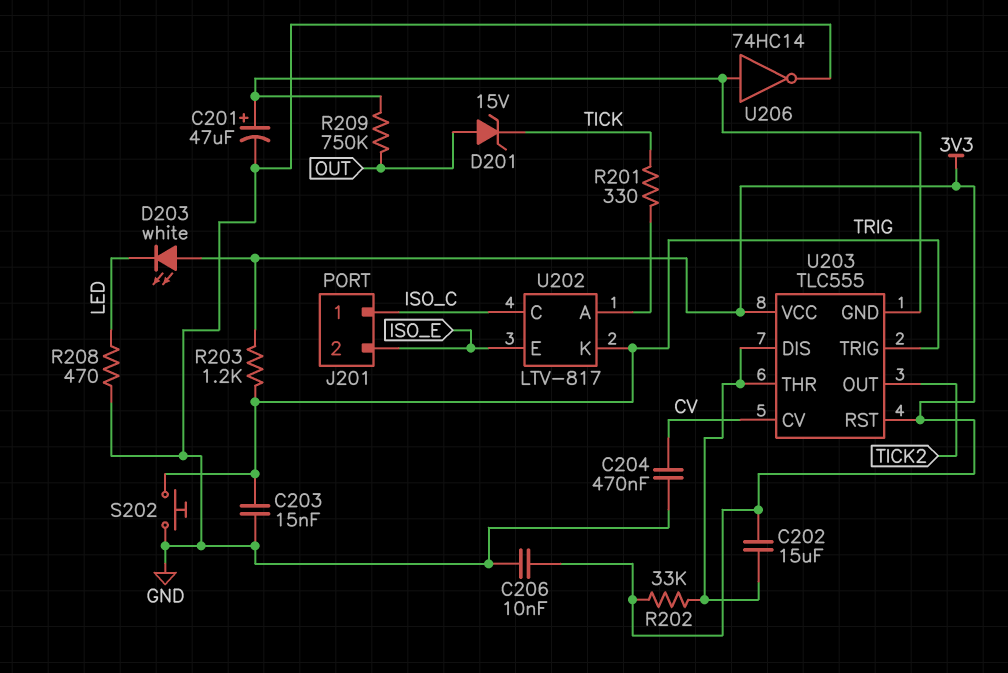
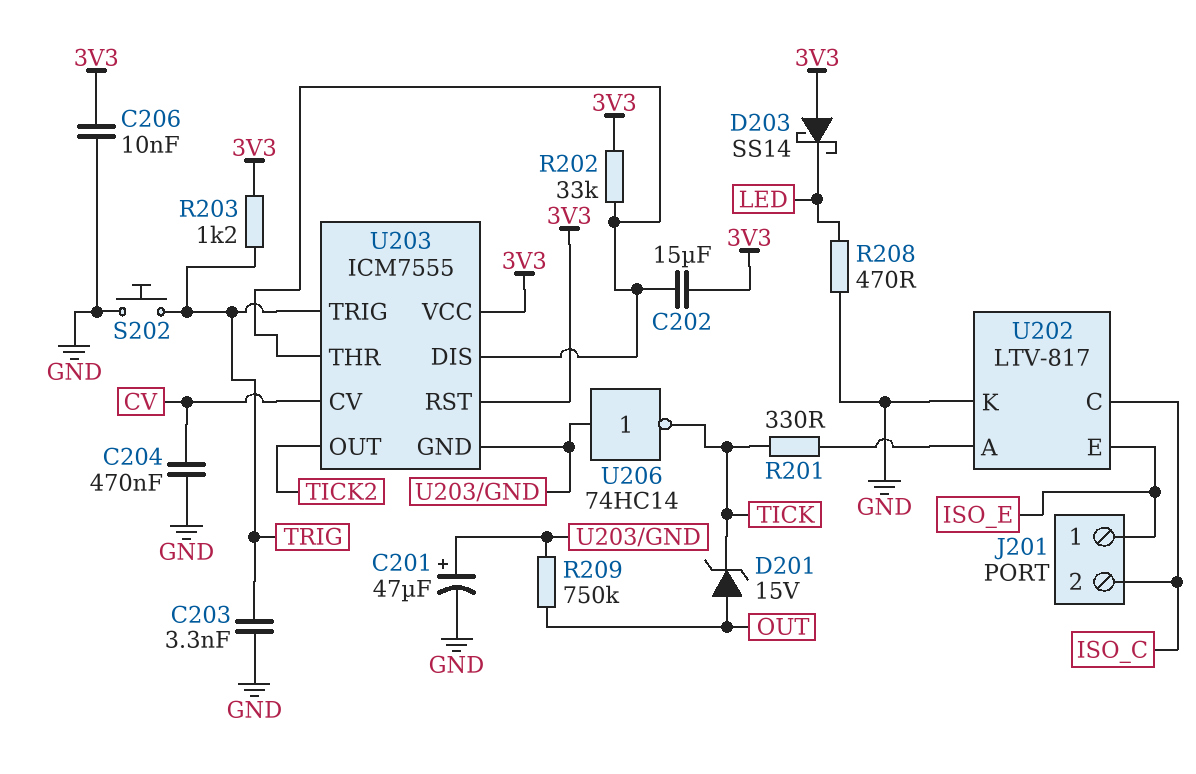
C203: 15nF (GND, TRIG) -> 3.3nF (GND, TRIG)
D203: LED white (A 3V3, K LED) -> schottky SS14 (A 3V3, K LED)
J201 pin 1: ISO_C -> ISO_E
J201 pin 2: ISO_E -> ISO_C
U202 pin K: TRIG -> GND
U203: TLC555 -> ICM7555
U206: NOT 74HC14 (in U203/GND, out GND) -> NOT 74HC14 (in U203/GND, out TICK)

